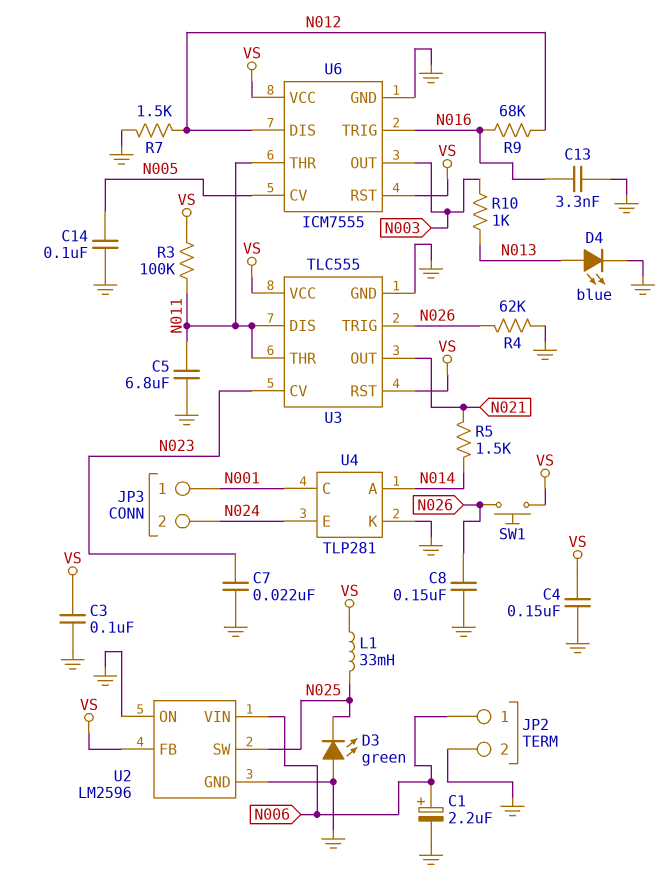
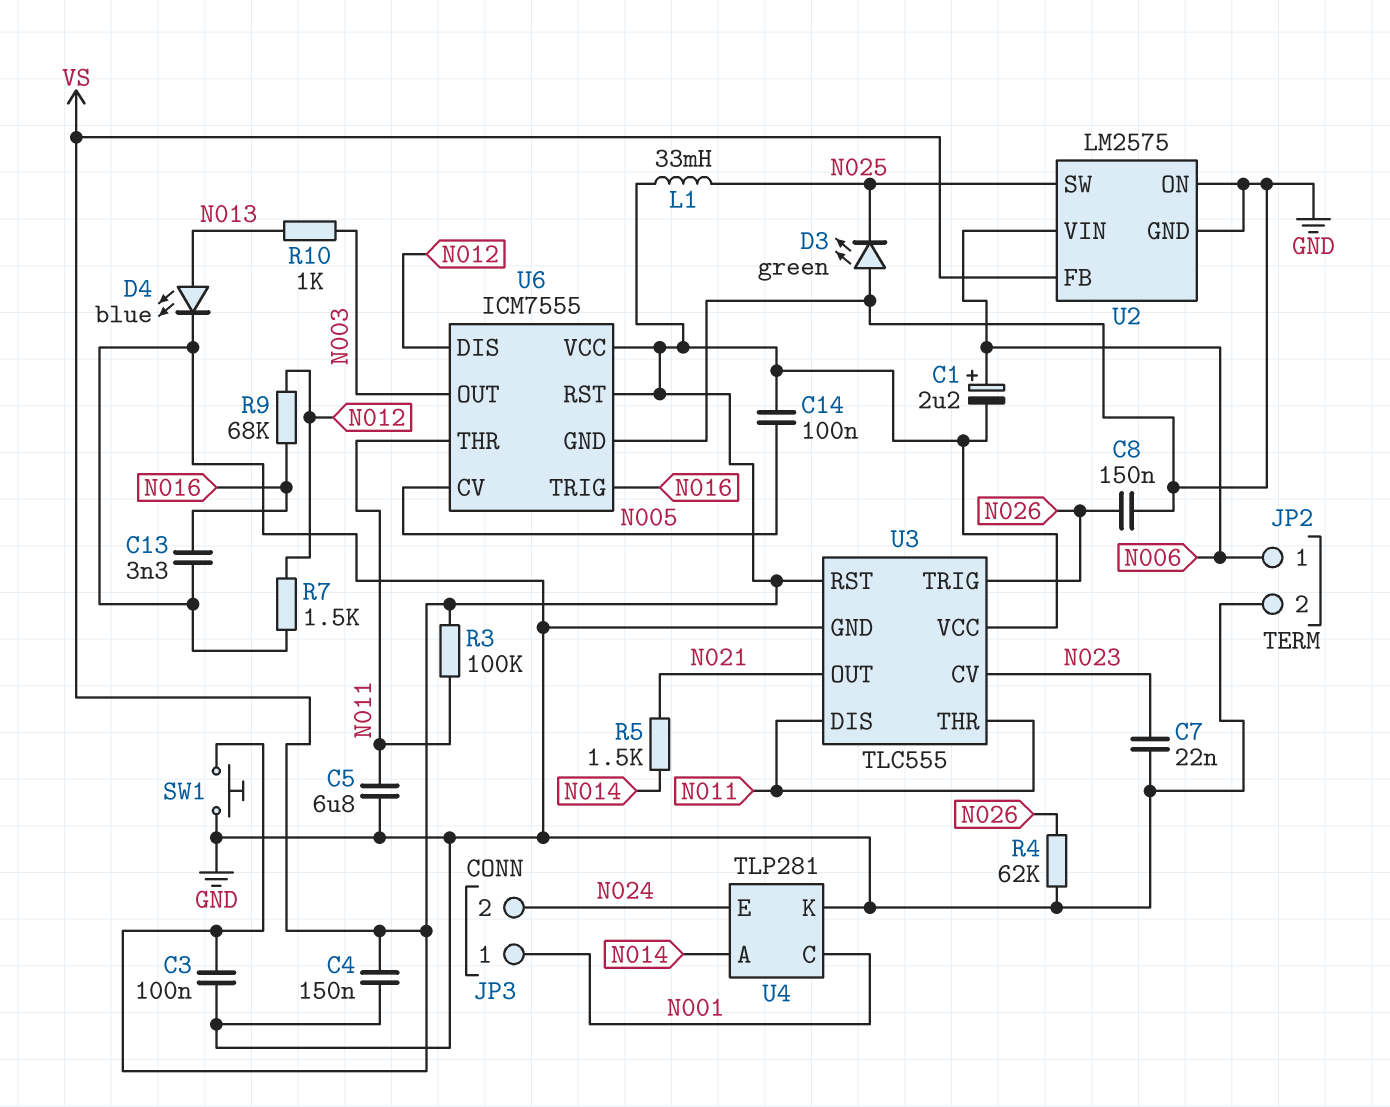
C1: 2.2uF (plus N006, minus GND) -> 2.2uF (plus N006, minus VS)
C14: 100nF (GND, N005) -> 100nF (N005, VS)
SW1: button (N026, VS) -> button (GND, VS)
U2: LM2596 -> LM2575

